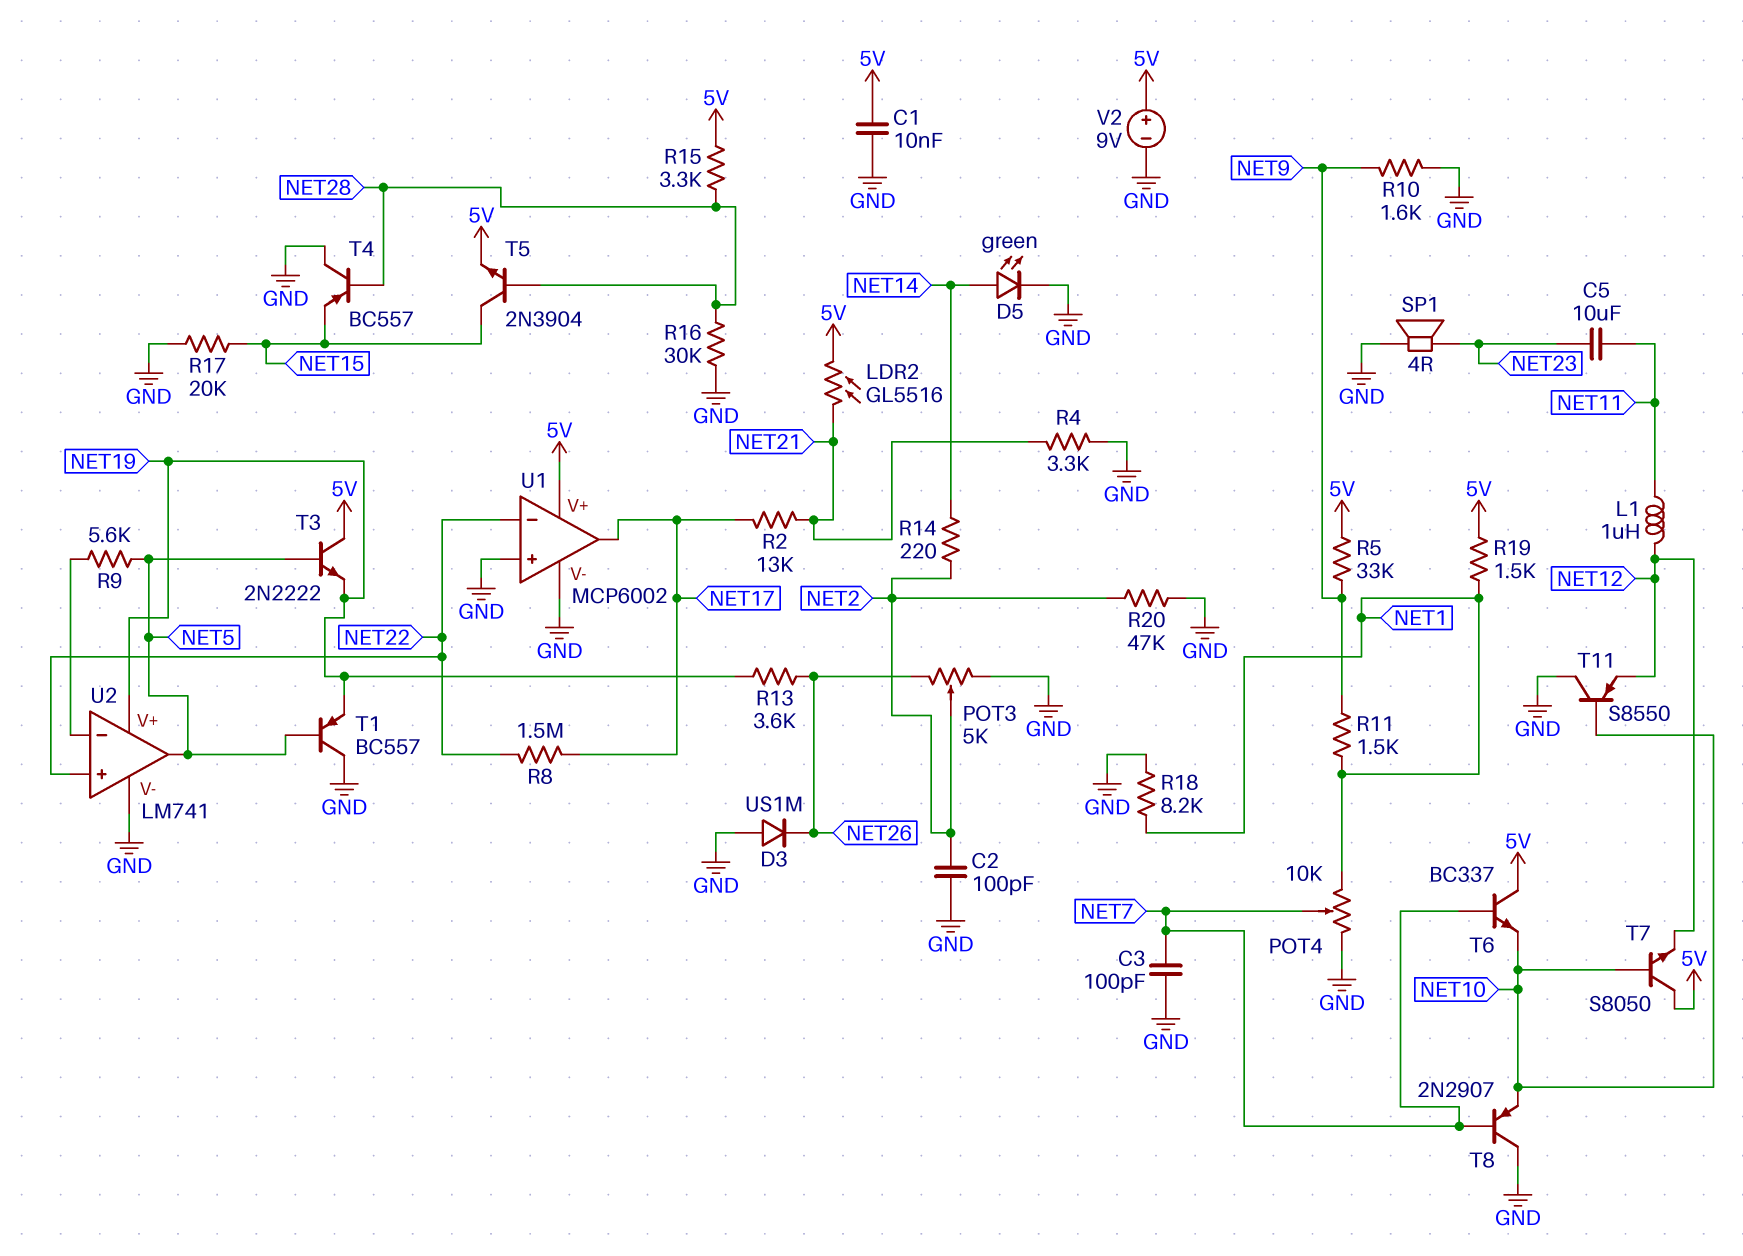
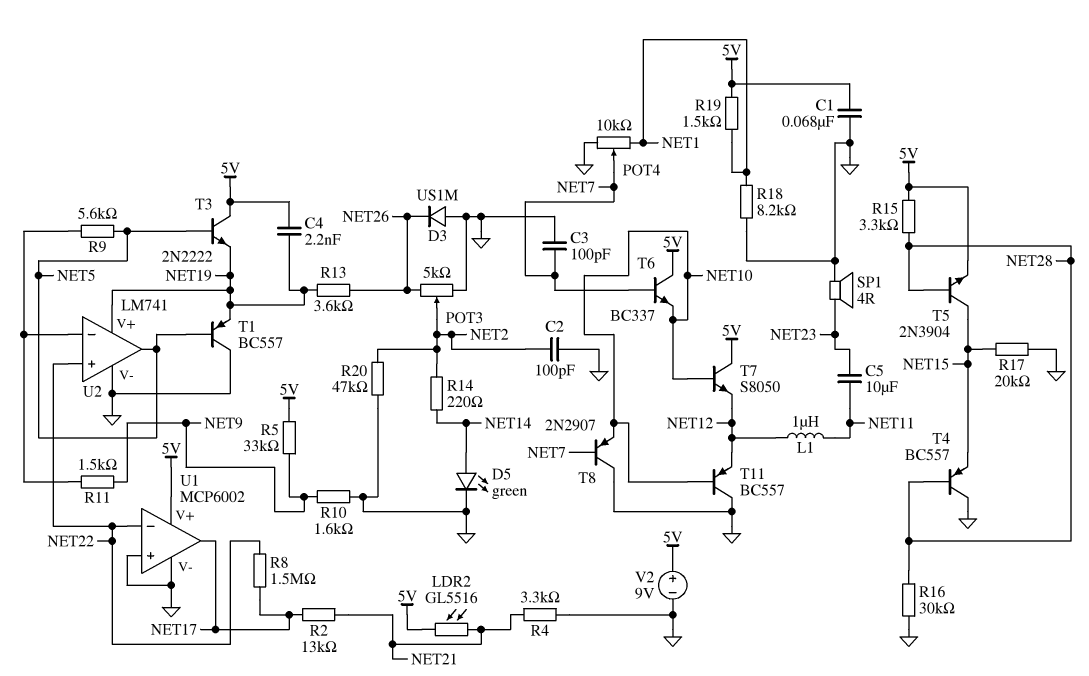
C1: 10nF (5V, GND) -> 68nF (5V, GND)
C4: none -> 2.2nF (5V, NET19)
R11: 1.5k (NET1, NET9) -> 1.5k (NET9, U2/in-)
T11: PNP S8550 (B NET10, C GND, E NET12) -> PNP BC557 (B NET10, C GND, E NET12)

